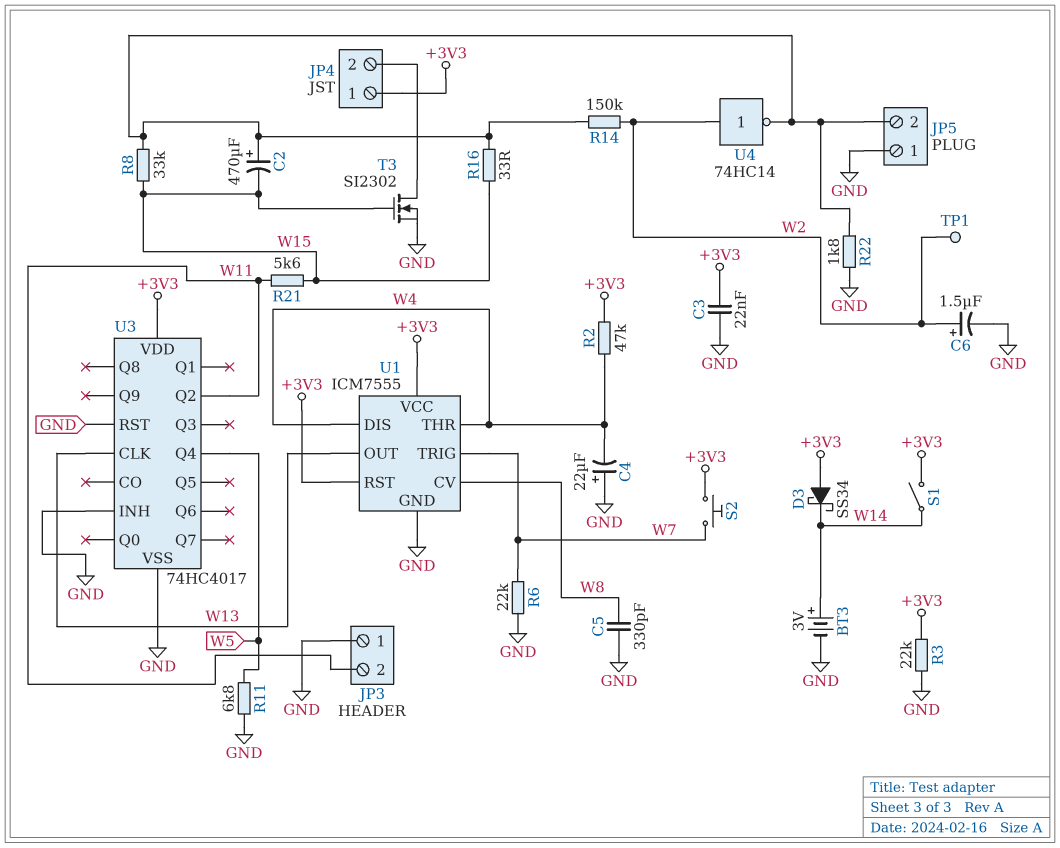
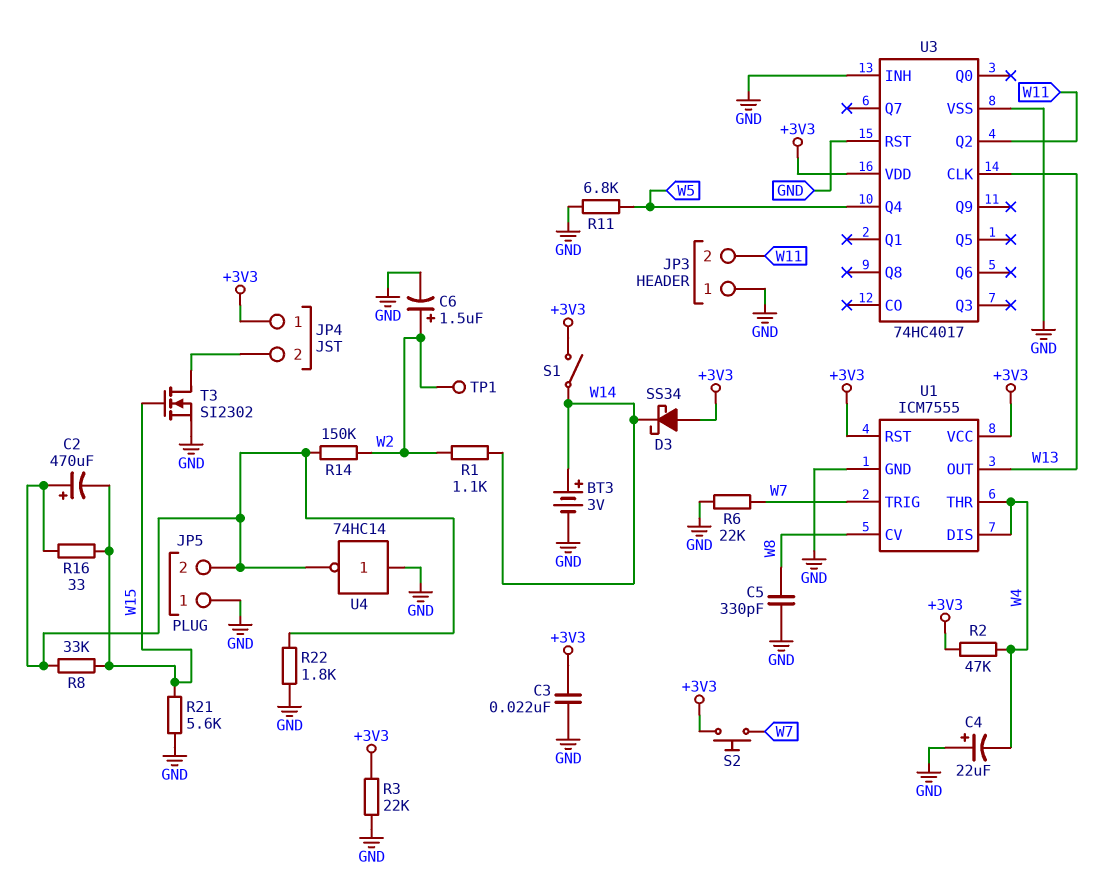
R1: none -> 1.1k (W2, W14)
R21: 5.6k (W11, W15) -> 5.6k (GND, W15)
U4: NOT 74HC14 (in W2, out JP5/2) -> NOT 74HC14 (in GND, out JP5/2)

